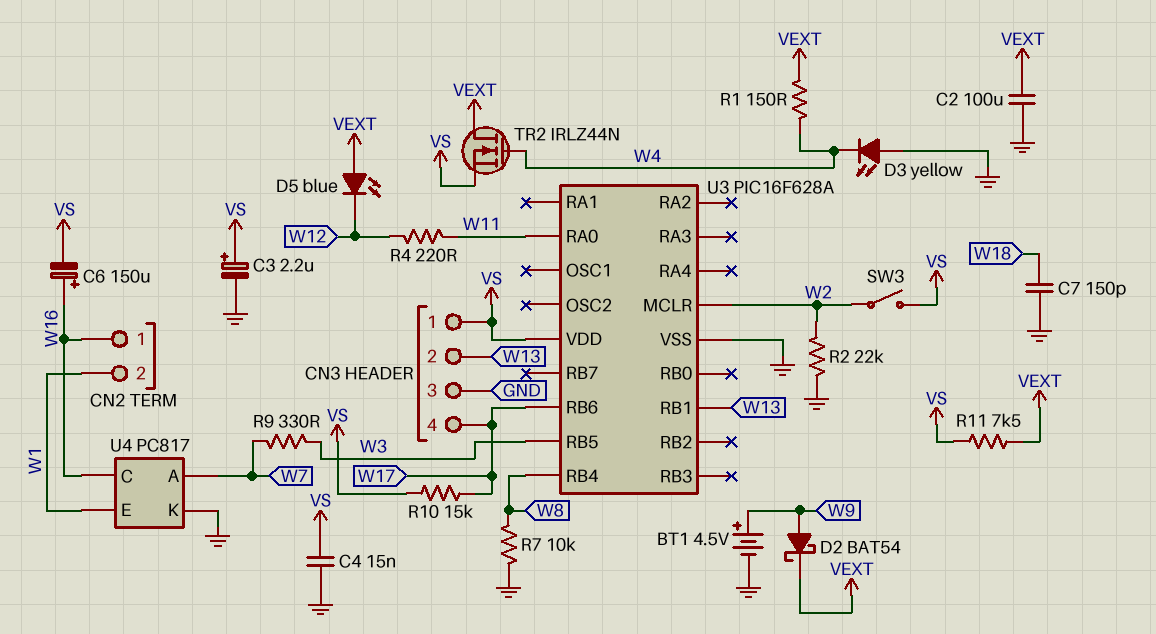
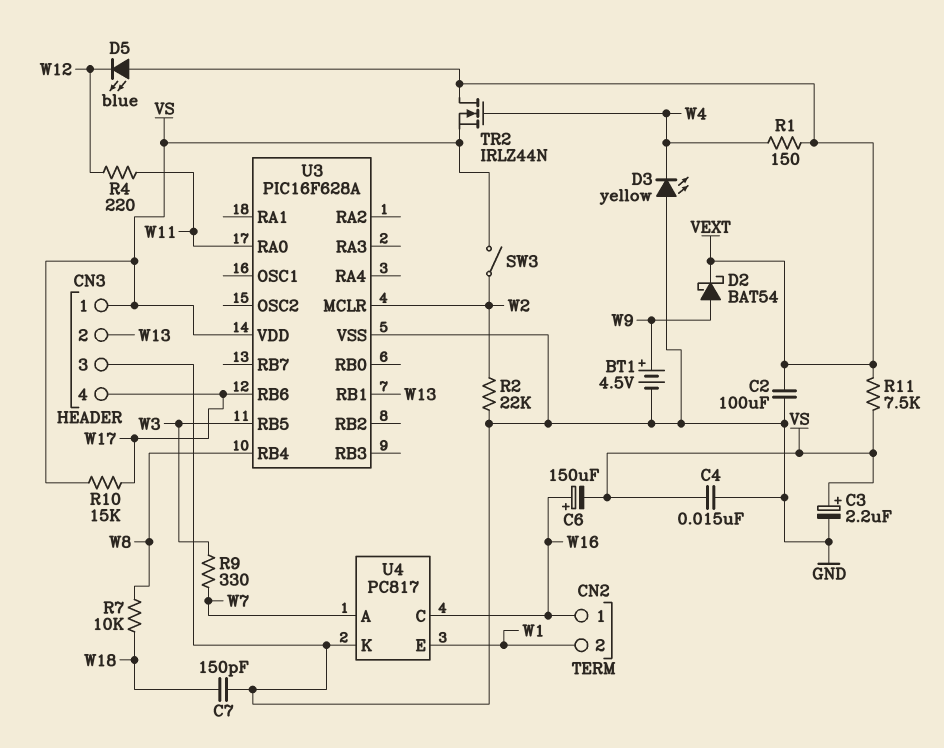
R7: 10k (GND, W8) -> 10k (W8, W18)

